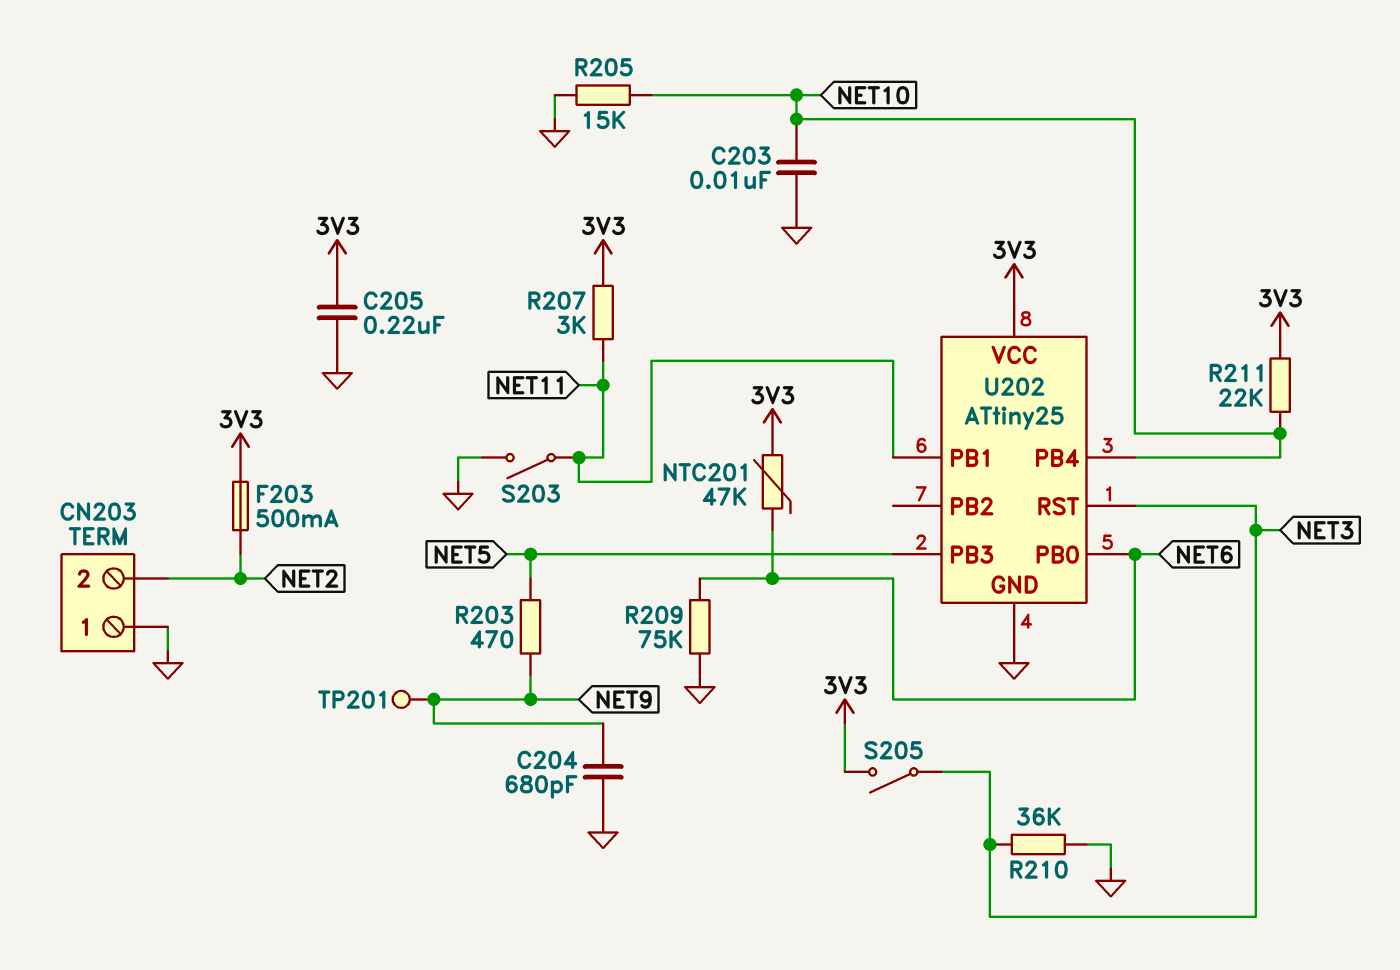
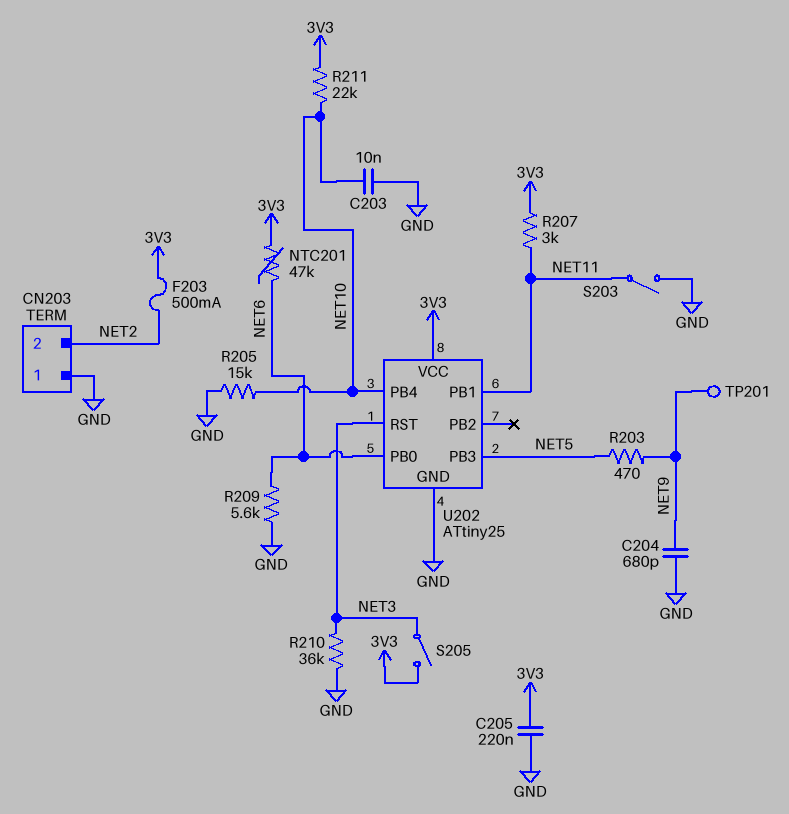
R209: 75k (GND, NET6) -> 5.6k (GND, NET6)

